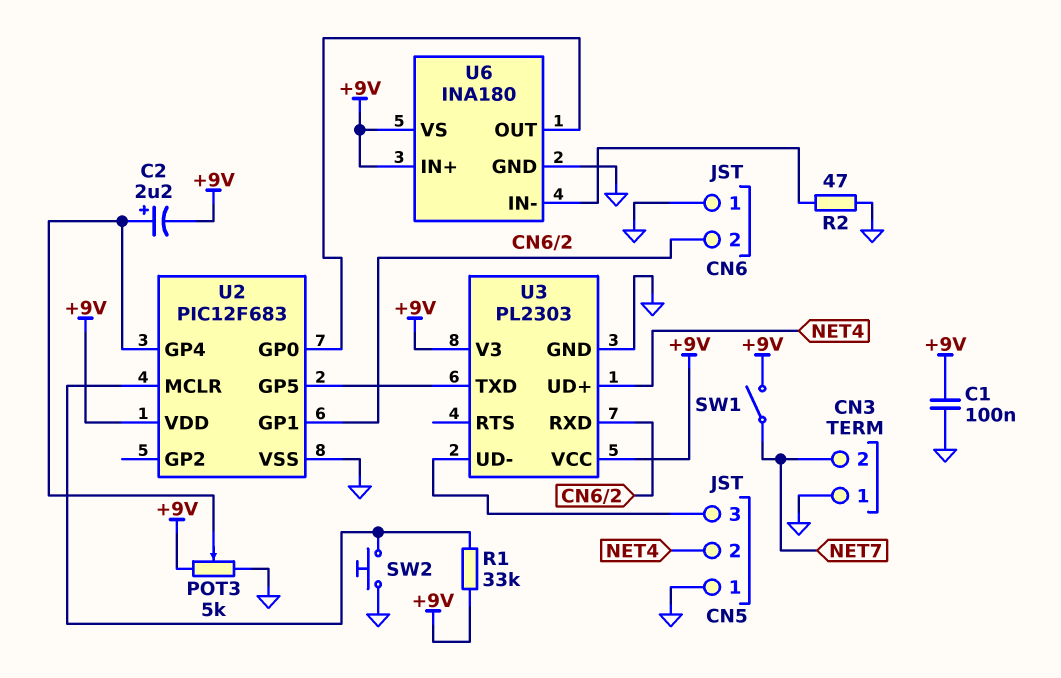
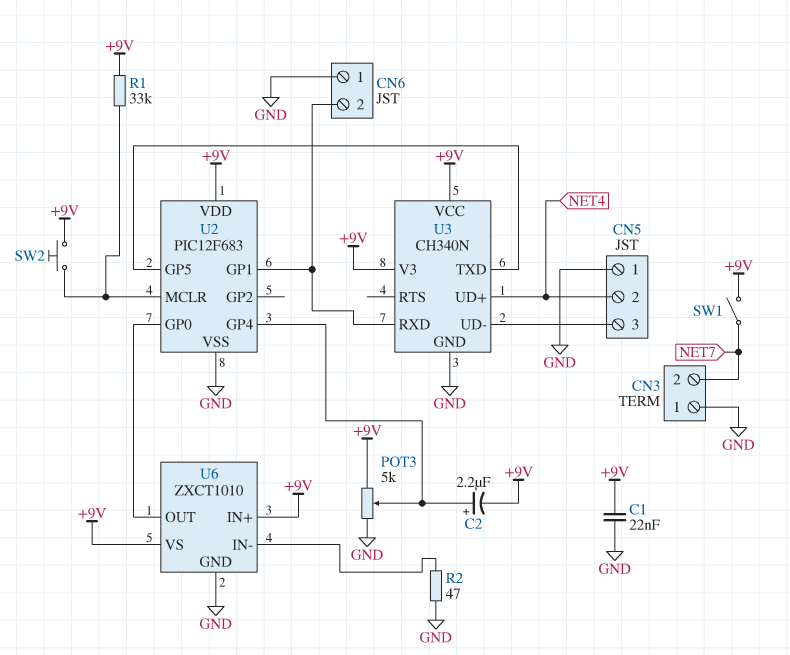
C1: 100nF (+9V, GND) -> 22nF (+9V, GND)
SW2: button (GND, U2/MCLR) -> button (+9V, U2/MCLR)
U3: PL2303 -> CH340N
U6: INA180 -> ZXCT1010

